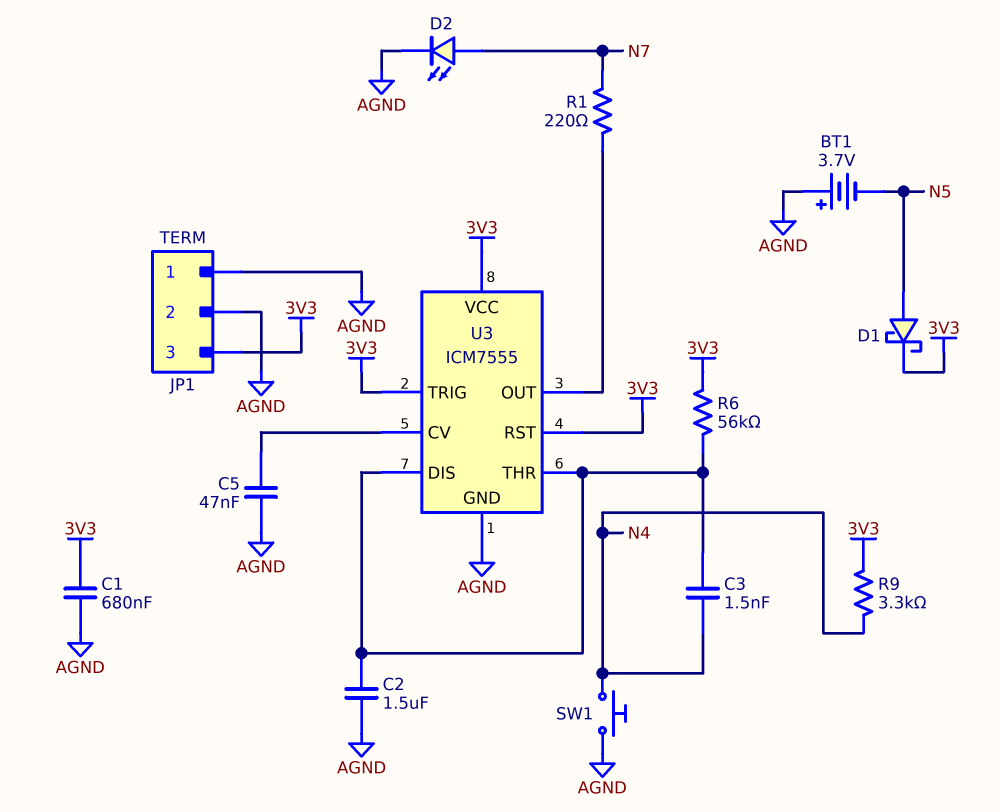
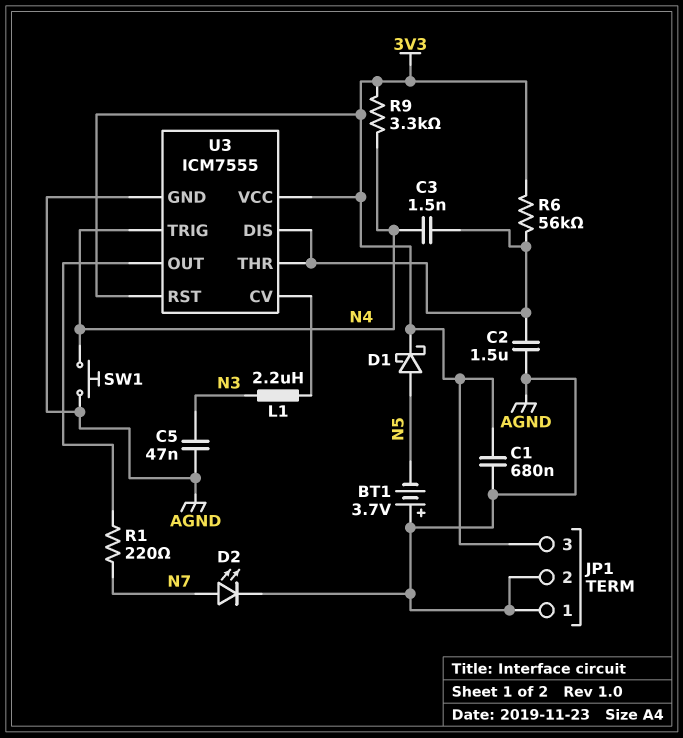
C5: 47nF (AGND, U3/CV) -> 47nF (AGND, N3)
L1: none -> 2.2uH (N3, U3/CV)
U3 pin TRIG: 3V3 -> N4

